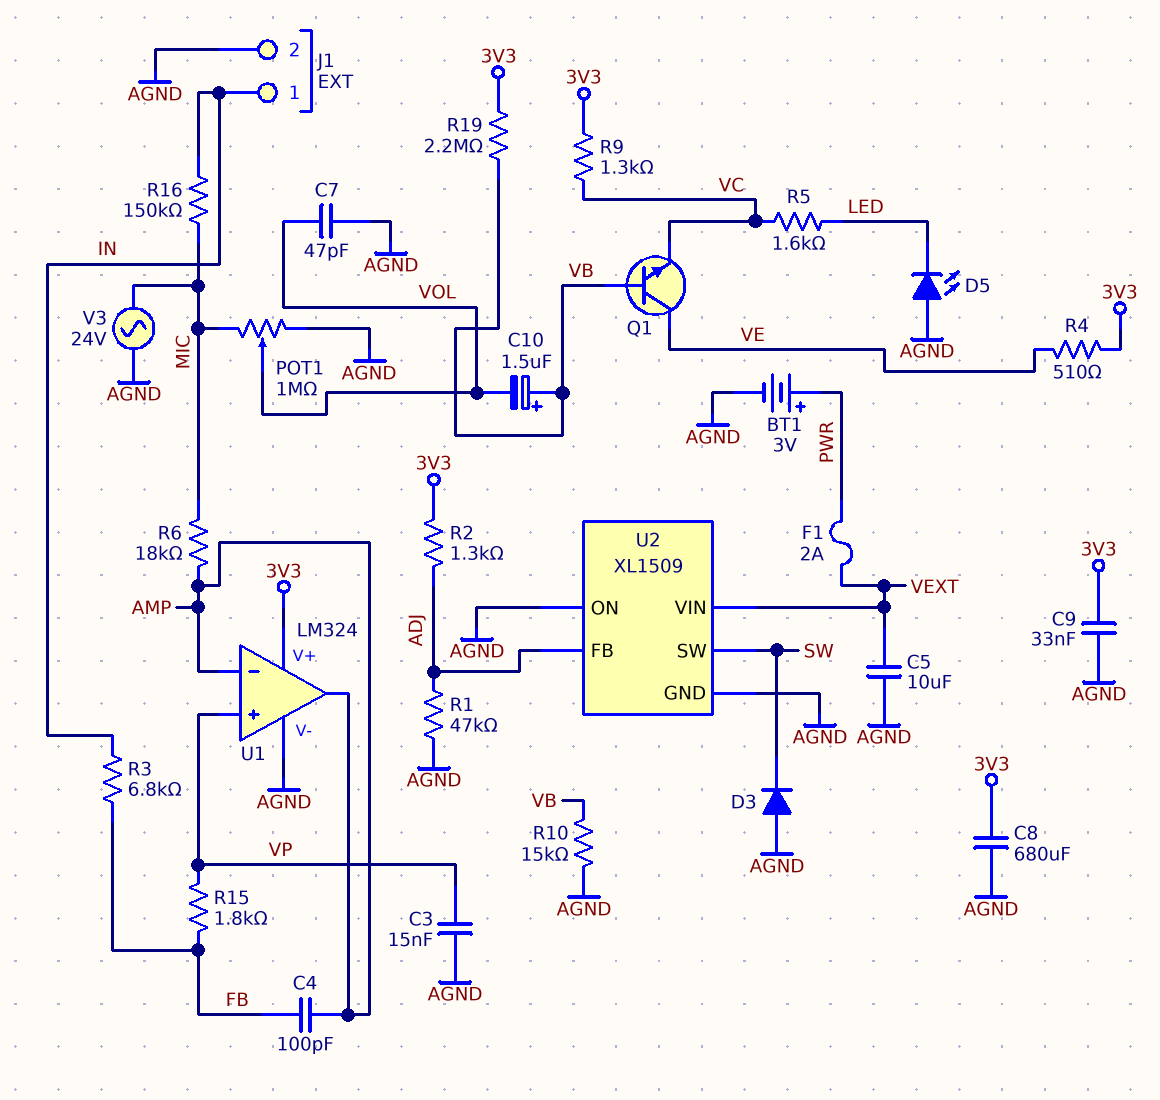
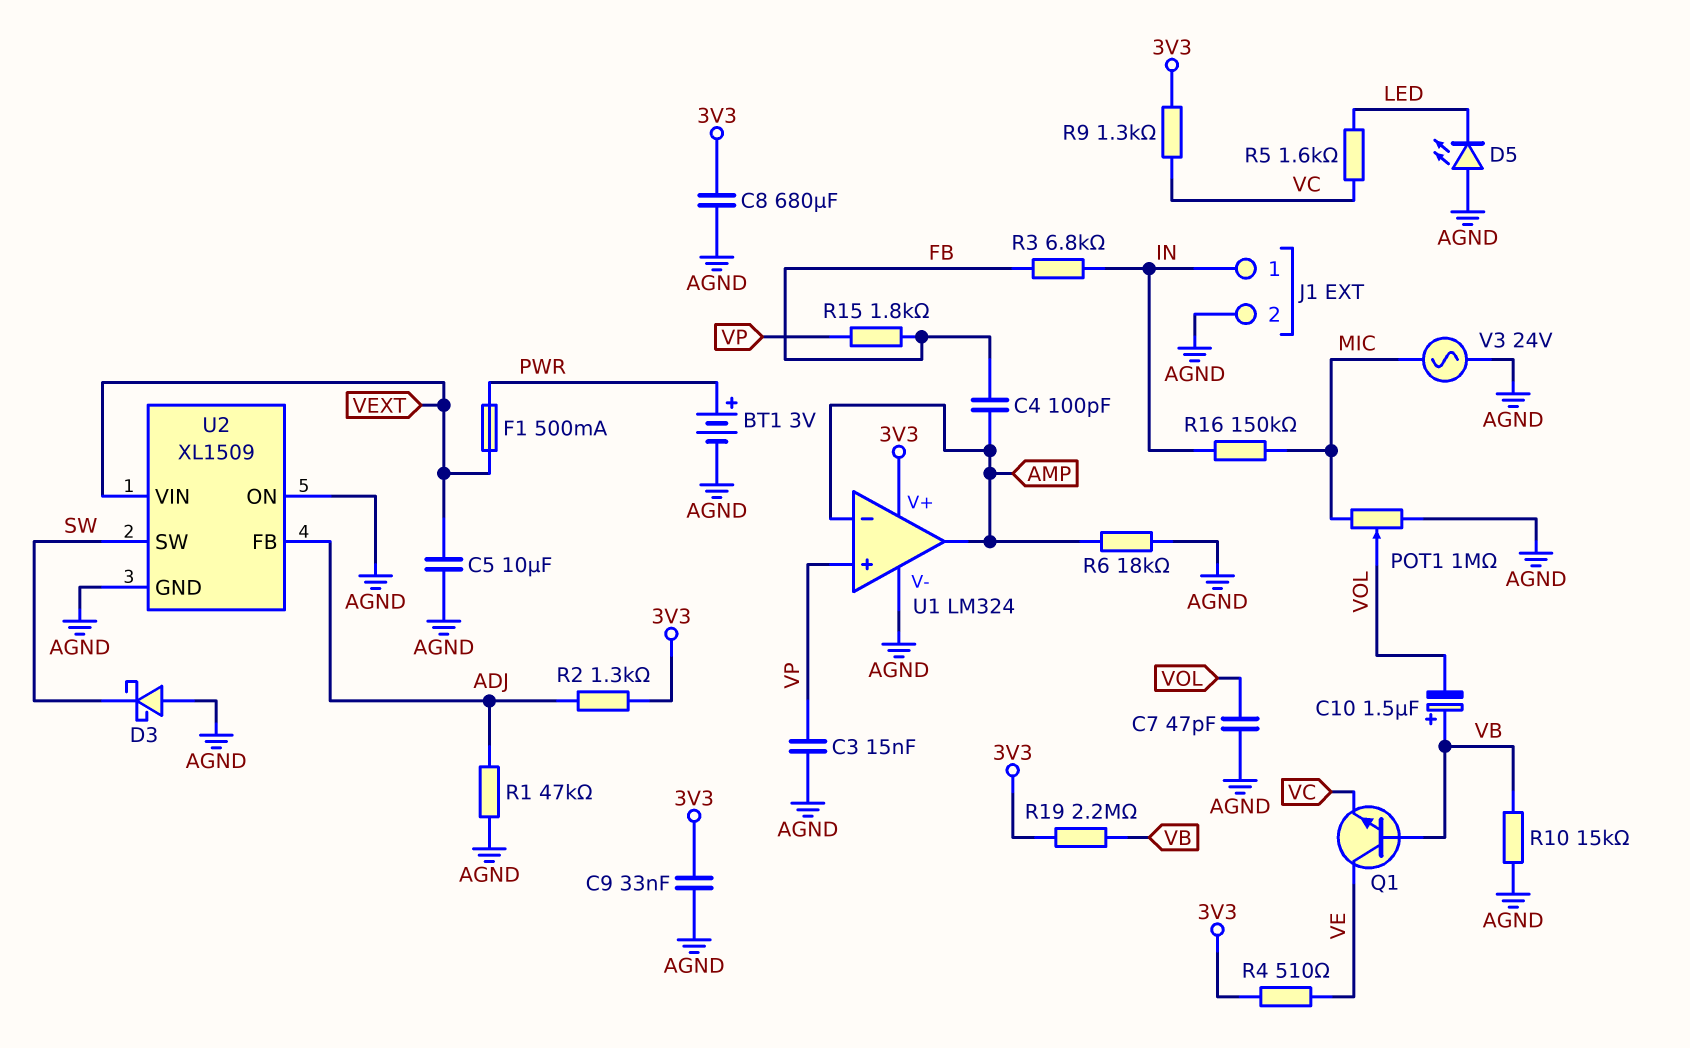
D3: diode (A AGND, K SW) -> schottky (A AGND, K SW)
F1: 2A (PWR, VEXT) -> 500mA (PWR, VEXT)
R6: 18k (AMP, MIC) -> 18k (AGND, AMP)

